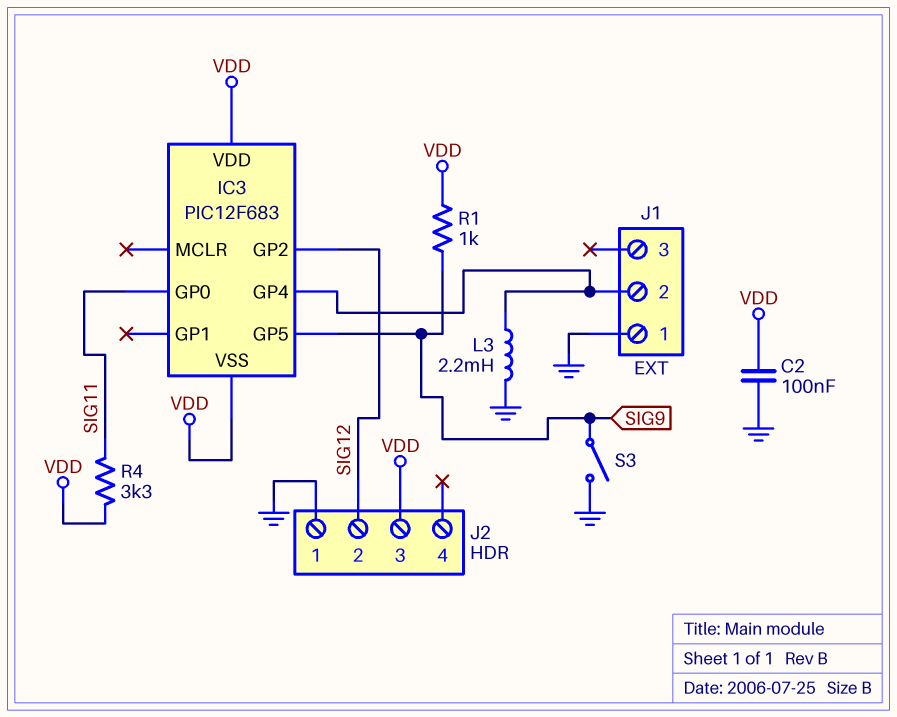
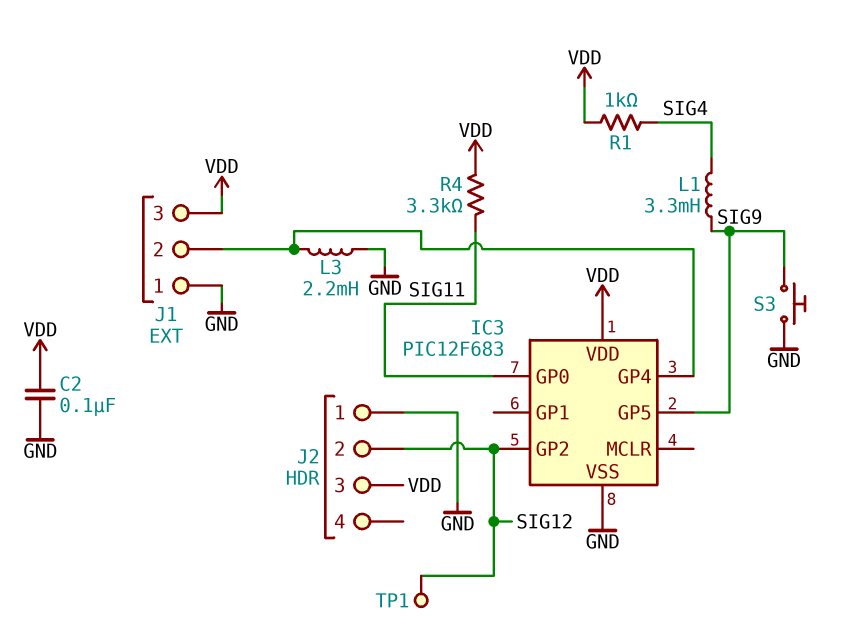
IC3 pin VSS: VDD -> GND
J1 pin 3: none -> VDD
L1: none -> 3.3mH (SIG4, SIG9)
R1: 1k (SIG9, VDD) -> 1k (SIG4, VDD)
S3: switch (GND, SIG9) -> button (GND, SIG9)
TP1: none -> test point (SIG12)

